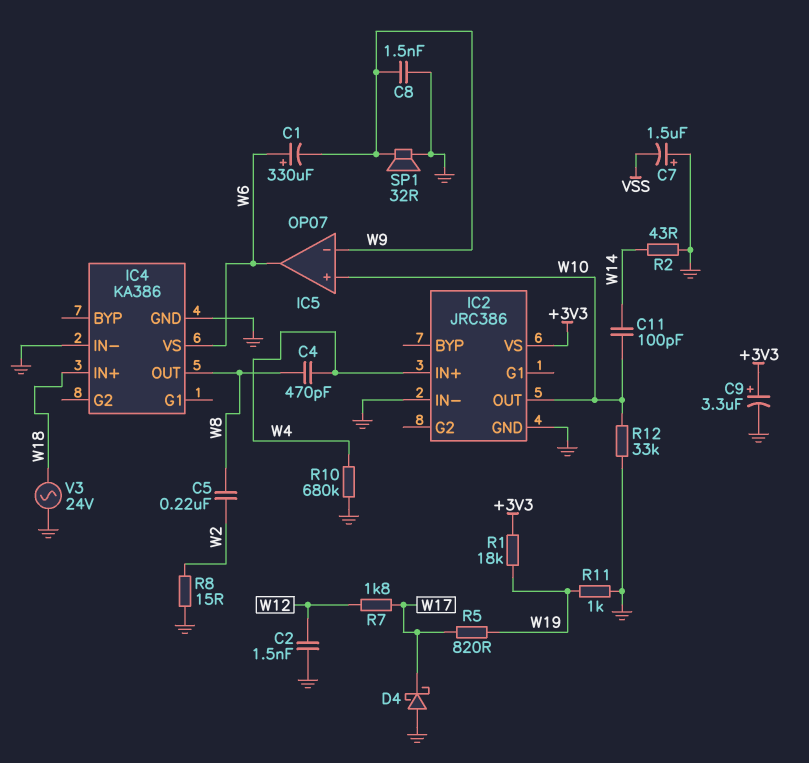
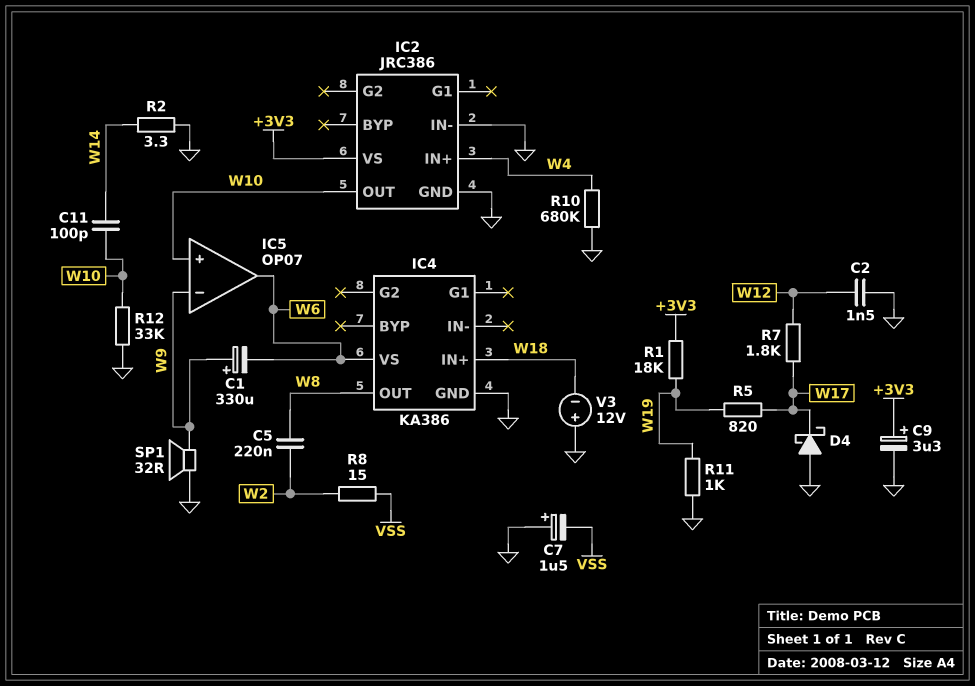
C1: 330uF (plus W6, minus W9) -> 330uF (plus W9, minus W6)
C4: 470pF (W4, W8) -> none
C8: 1.5nF (GND, W9) -> none
IC4 pin IN-: GND -> none
R2: 43 (GND, W14) -> 3.3 (GND, W14)
R8: 15 (GND, W2) -> 15 (VSS, W2)
V3: AC 24V (GND, W18) -> 12V (plus GND, minus W18)

